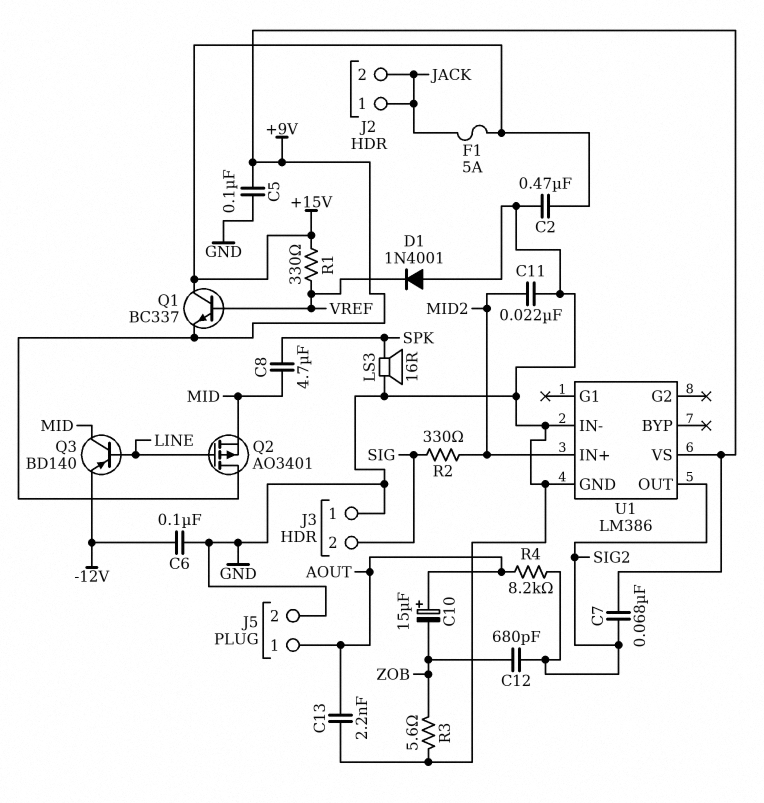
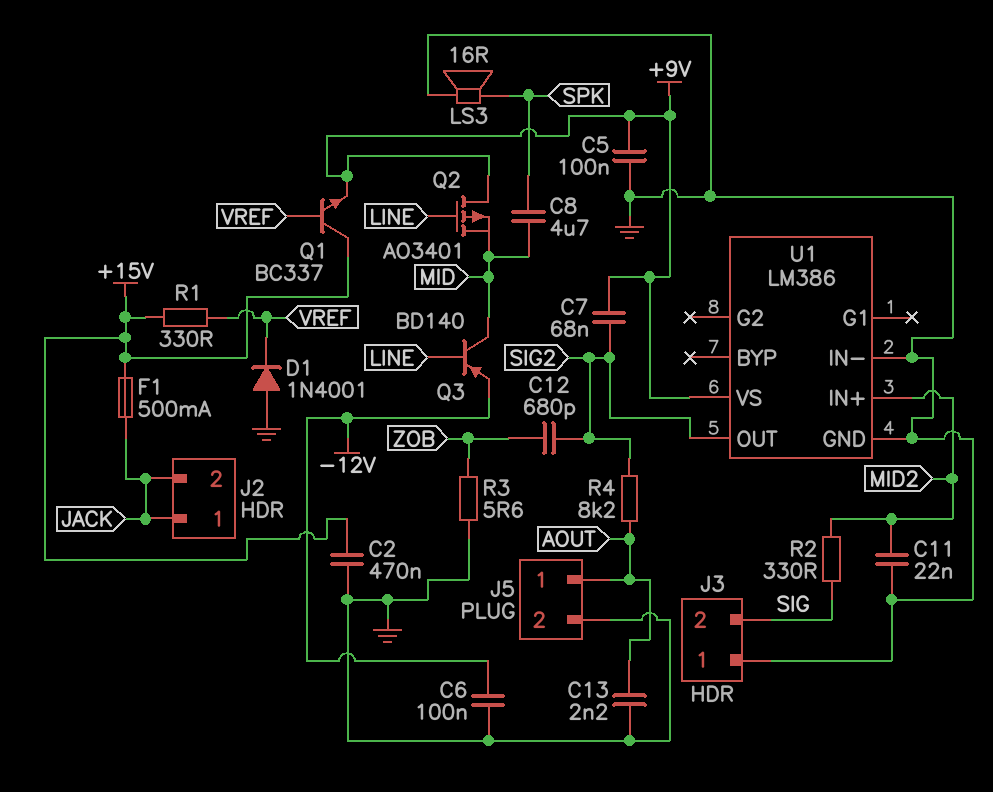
C10: 15uF (plus AOUT, minus ZOB) -> none
F1: 5A (+15V, JACK) -> 500mA (+15V, JACK)

